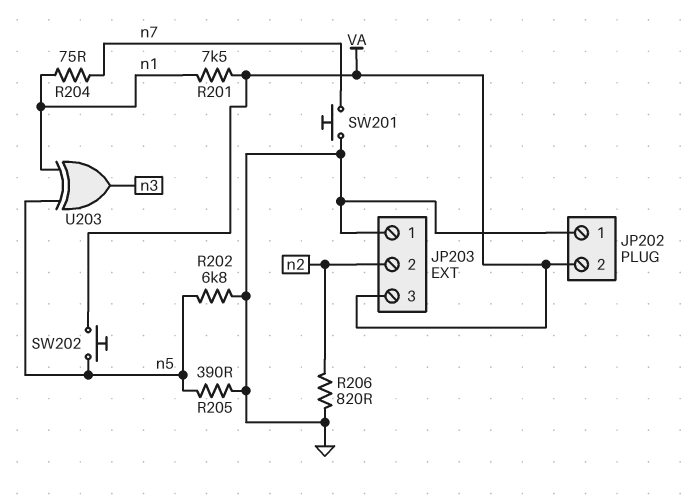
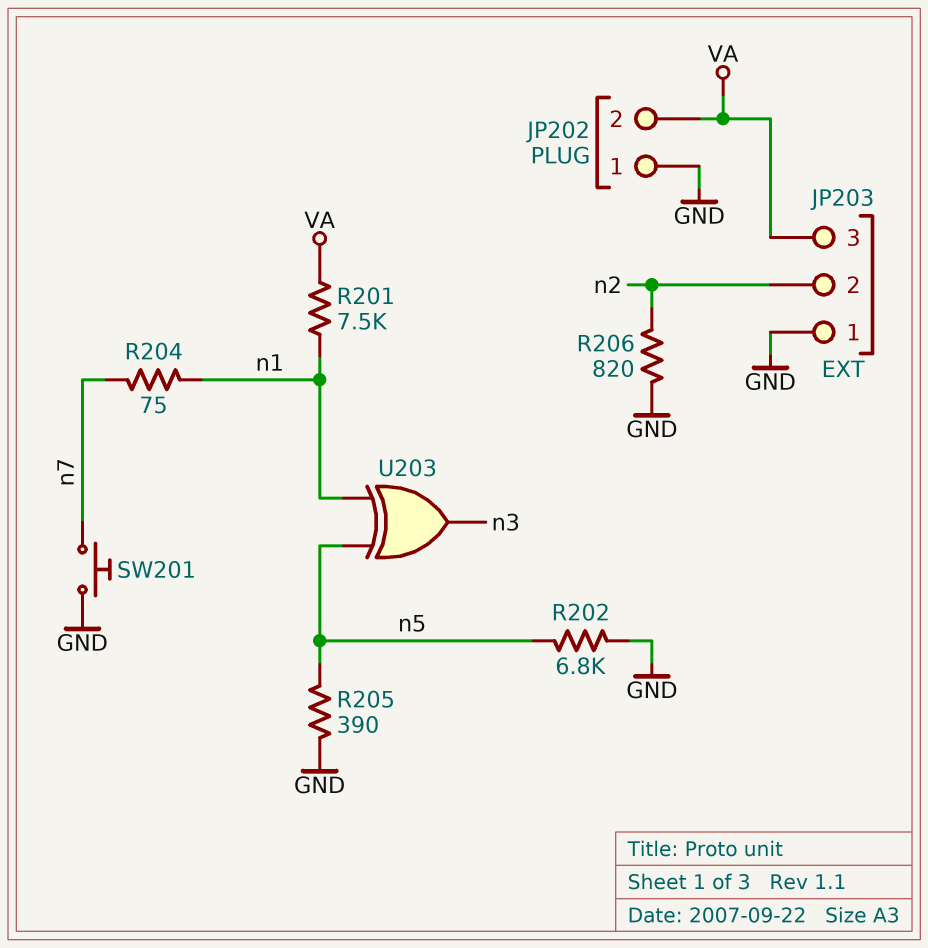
SW202: button (VA, n5) -> none

